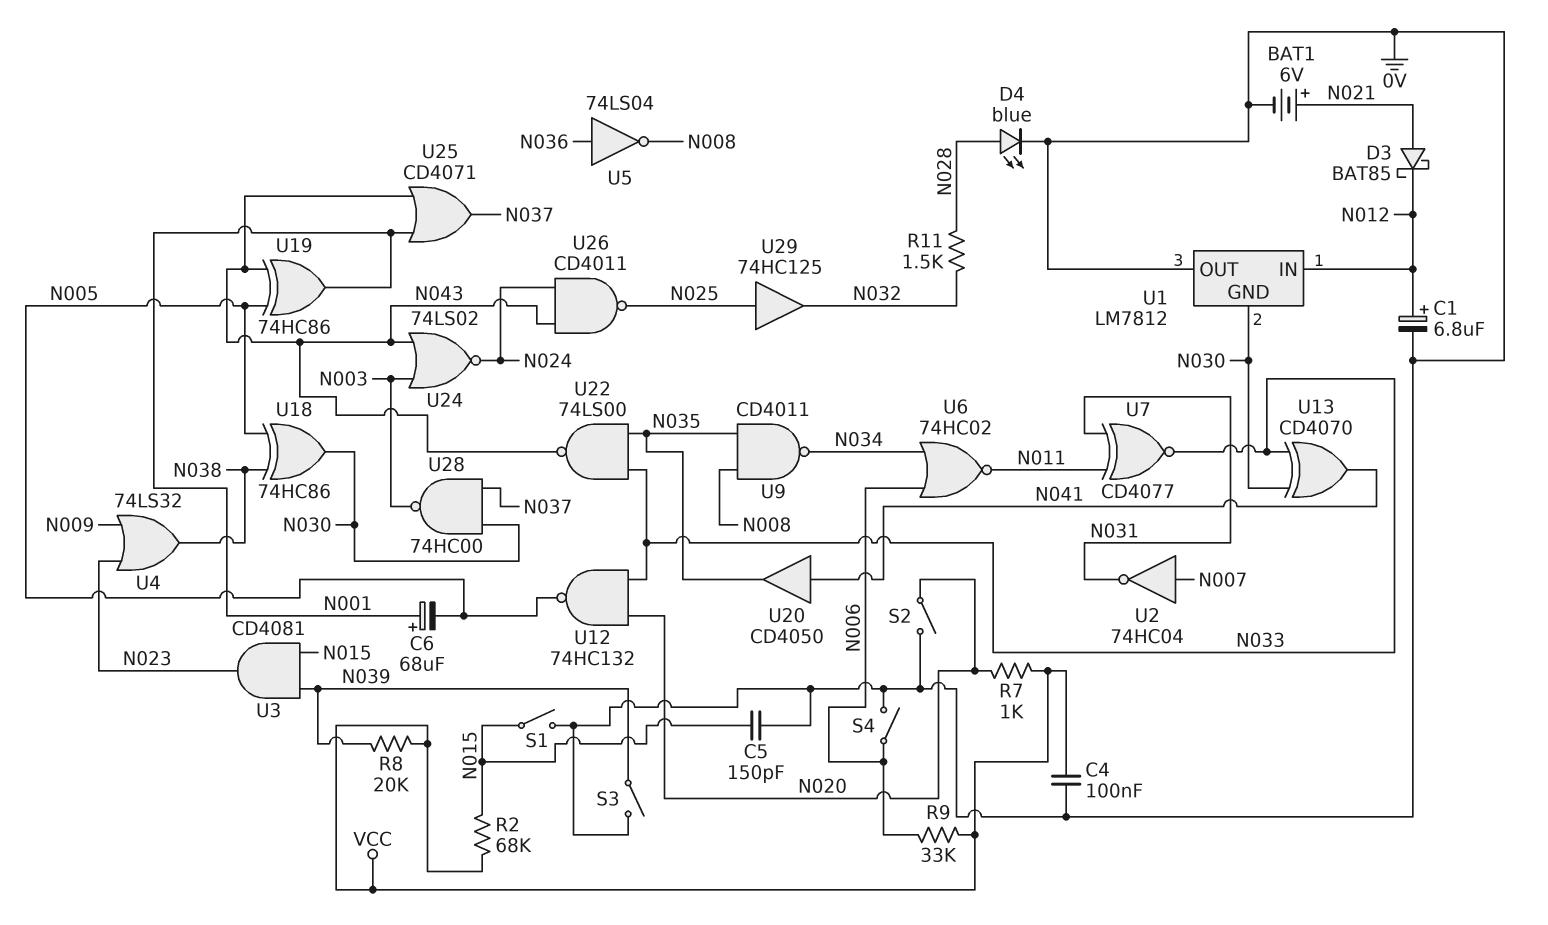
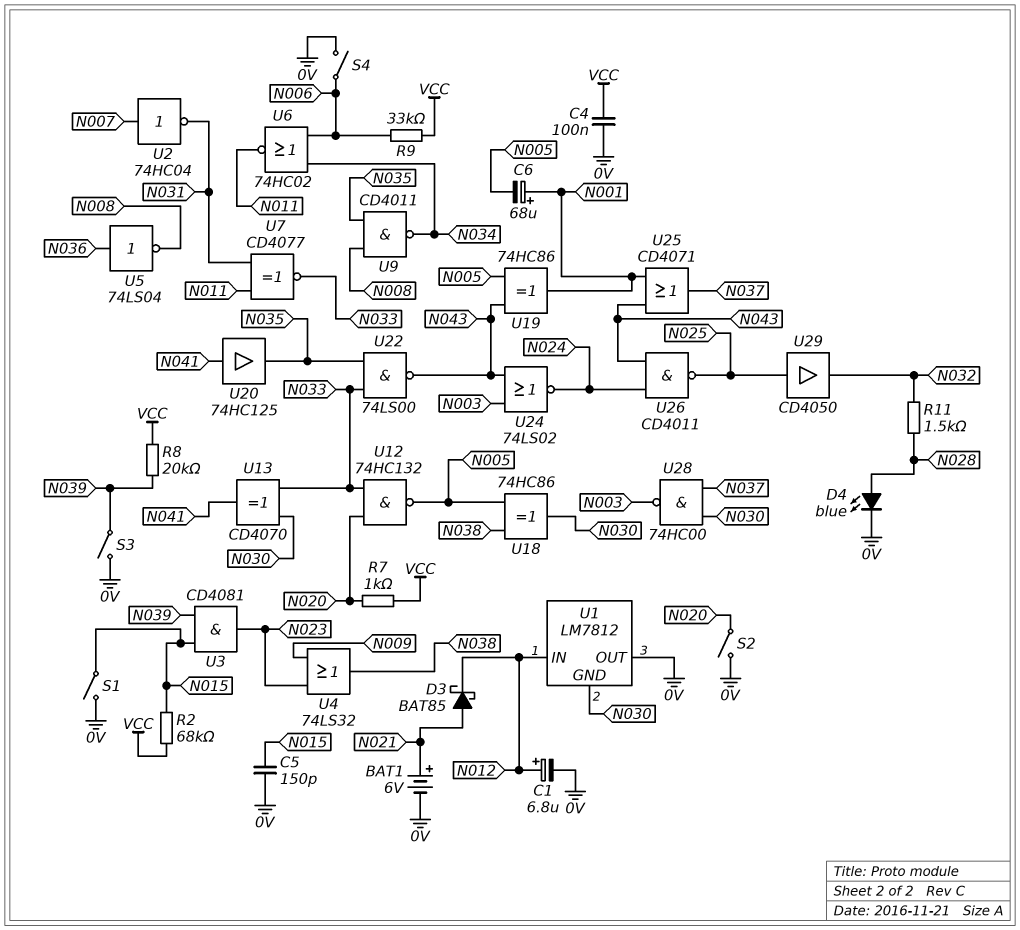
U20: buffer CD4050 (in N041, out N035) -> buffer 74HC125 (in N041, out N035)
U29: buffer 74HC125 (in N025, out N032) -> buffer CD4050 (in N025, out N032)

